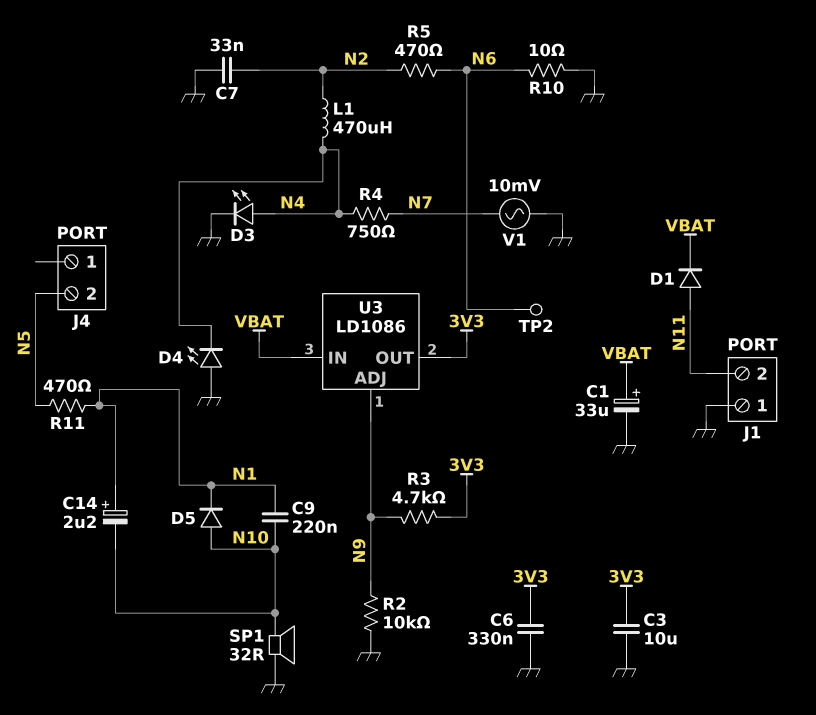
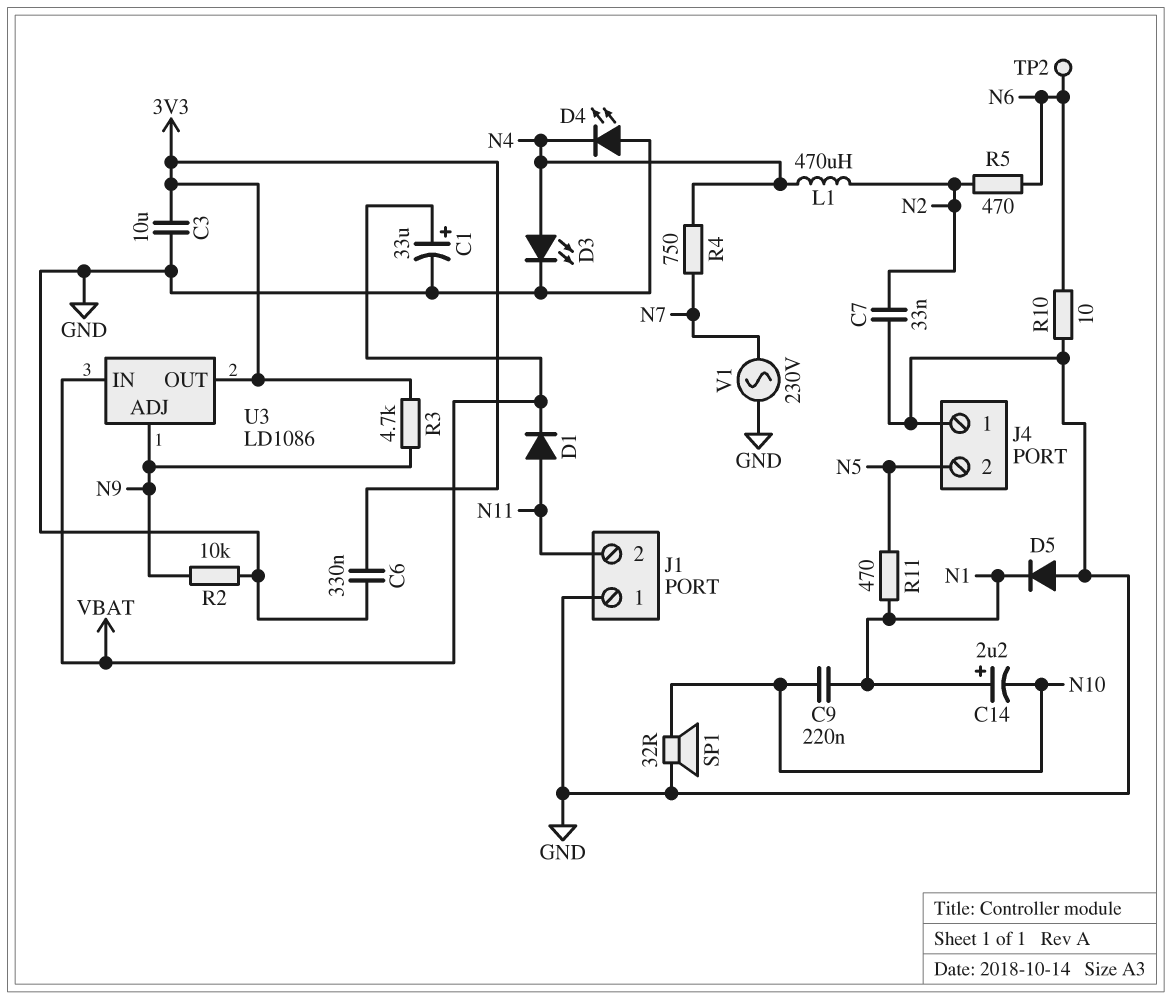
D5: diode (A N10, K N1) -> diode (A GND, K N1)
J4 pin 1: none -> GND
V1: AC 10mV (GND, N7) -> AC 230V (GND, N7)

